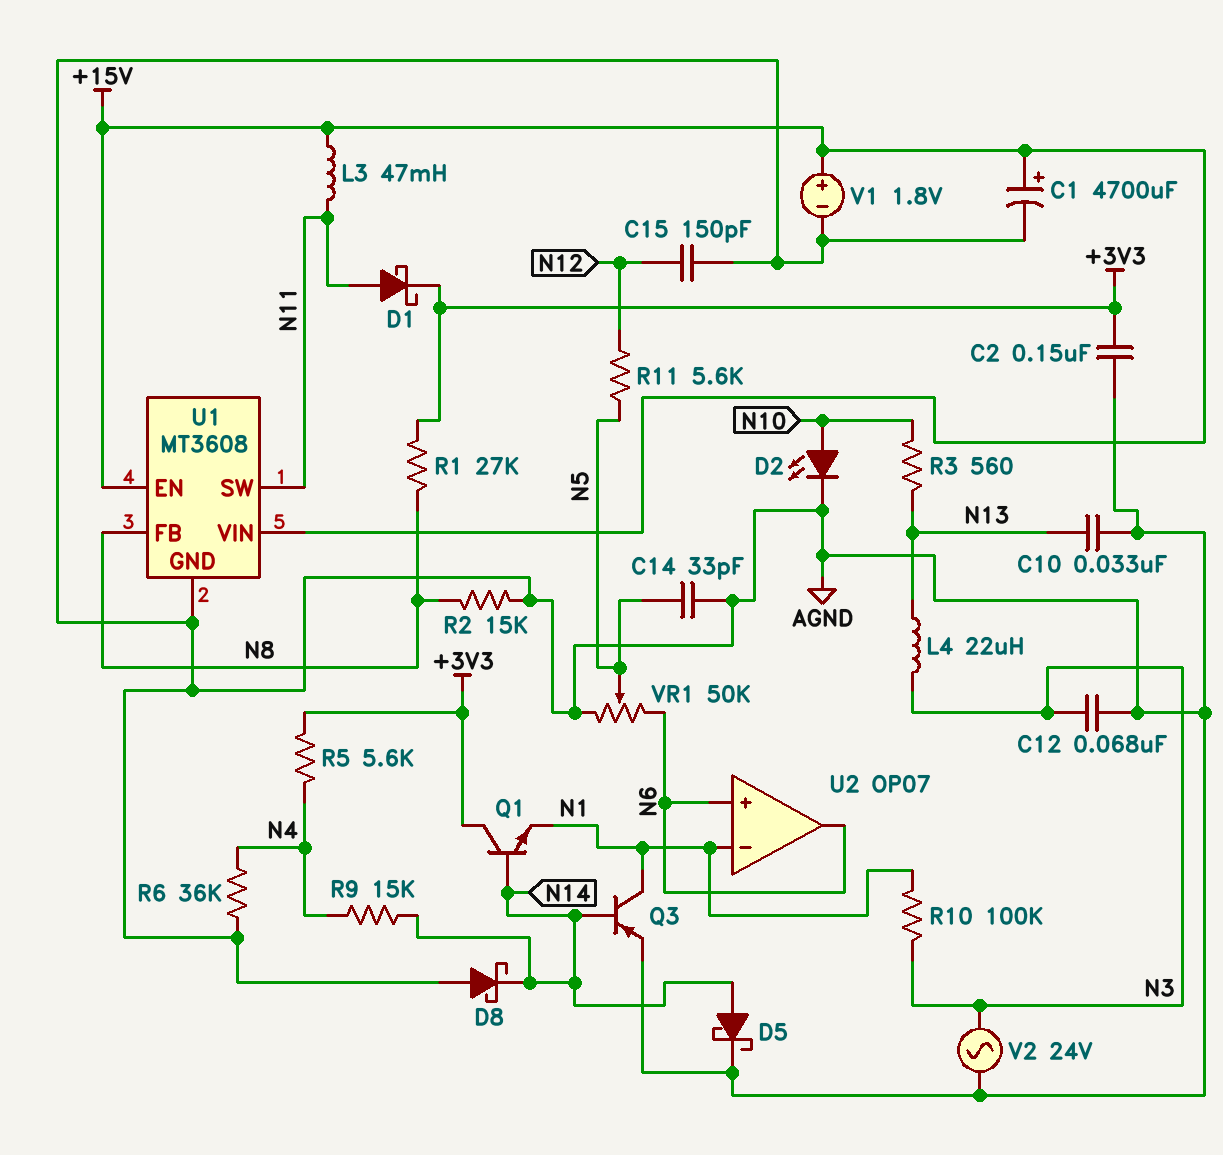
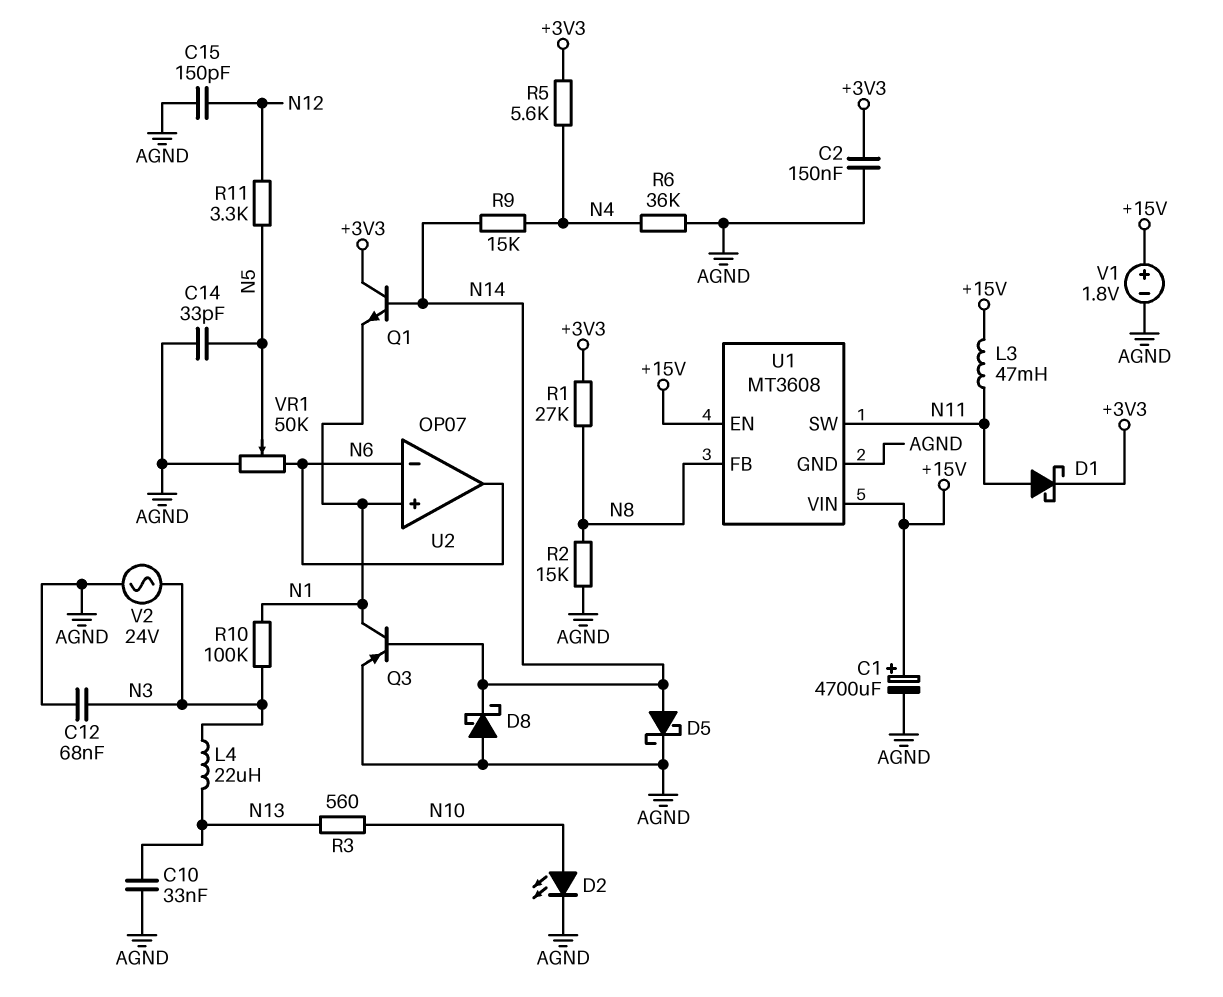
R11: 5.6k (N5, N12) -> 3.3k (N5, N12)
U2 pin in+: N6 -> N1
U2 pin in-: N1 -> N6

